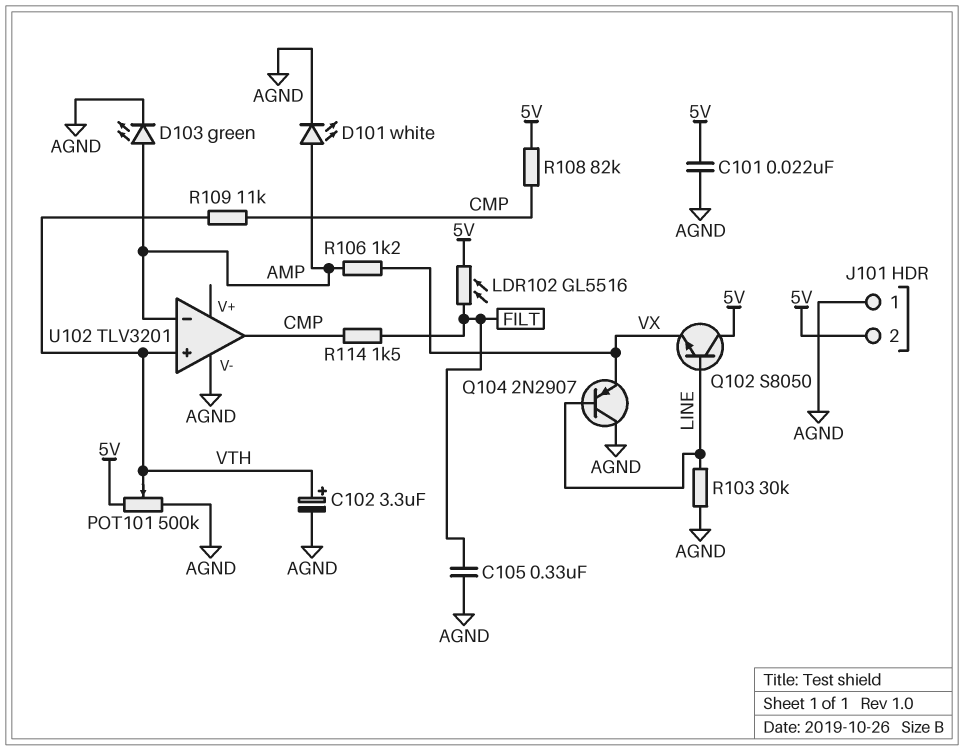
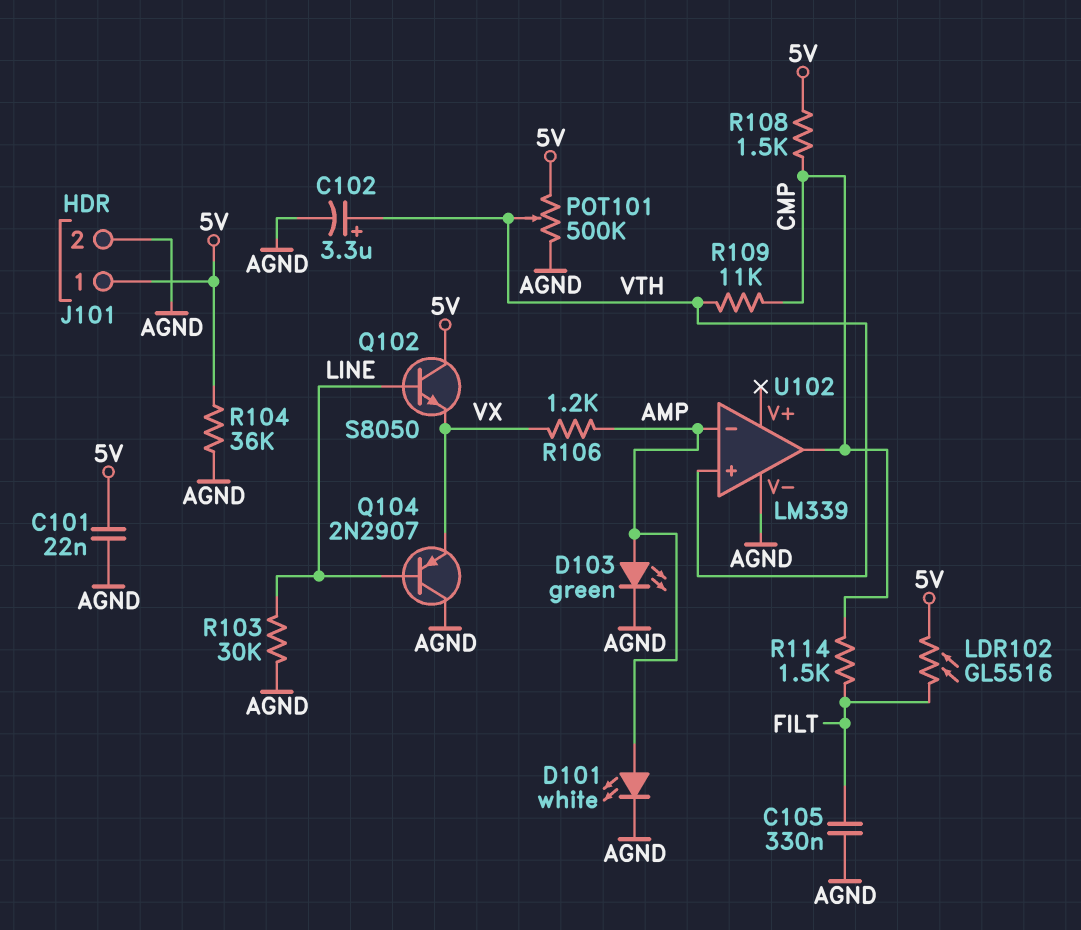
J101 pin 1: AGND -> 5V
J101 pin 2: 5V -> AGND
R104: none -> 36k (5V, AGND)
R108: 82k (5V, CMP) -> 1.5k (5V, CMP)
U102: TLV3201 -> LM339

